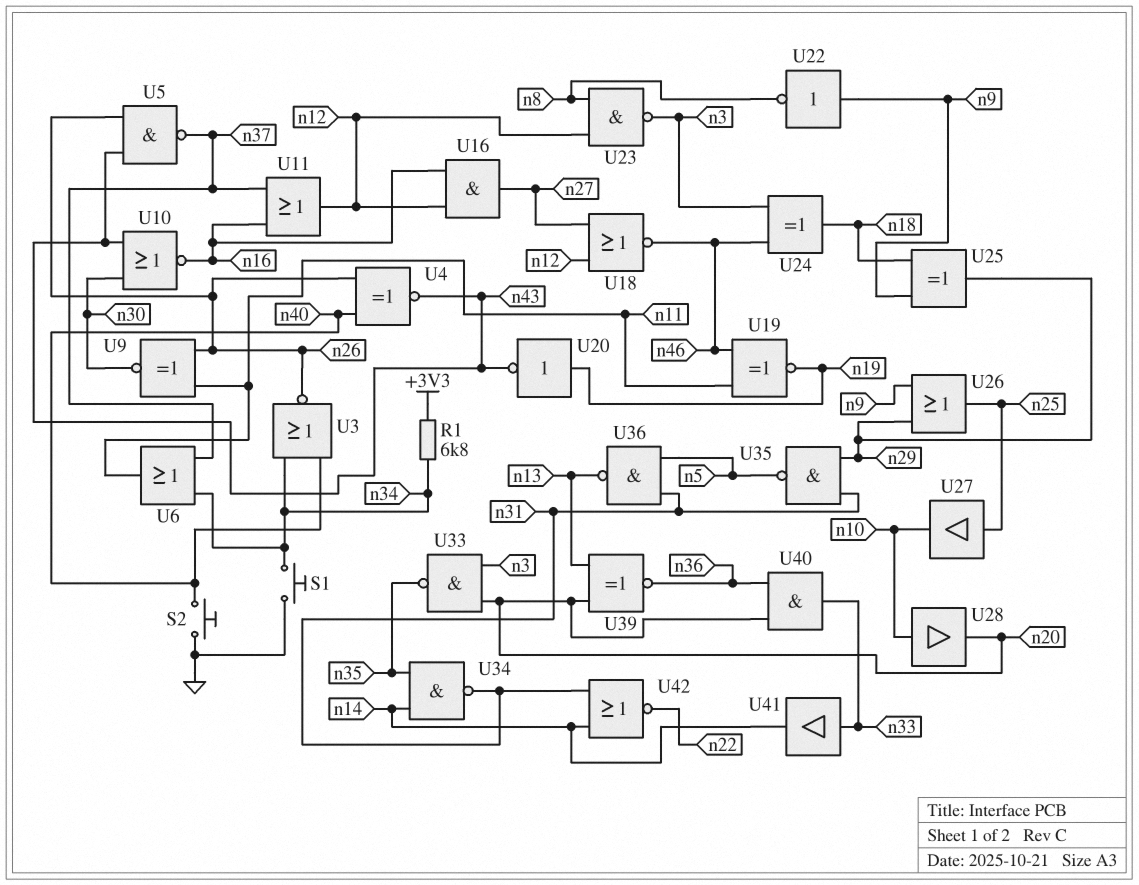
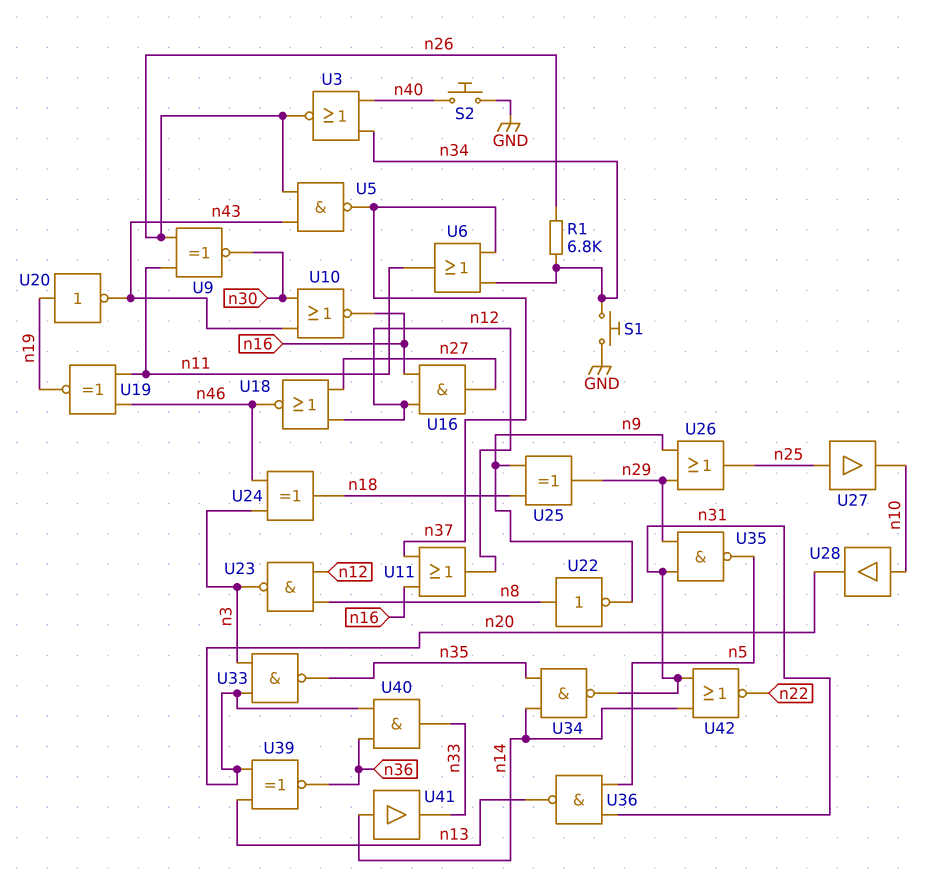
R1: 6.8k (+3V3, n34) -> 6.8k (n26, n34)
U4: XNOR (in n26, in n40, out n43) -> none
U22: NOT (in n9, out n8) -> NOT (in n8, out n9)
U41: buffer (in n33, out n14) -> buffer (in n14, out n33)

